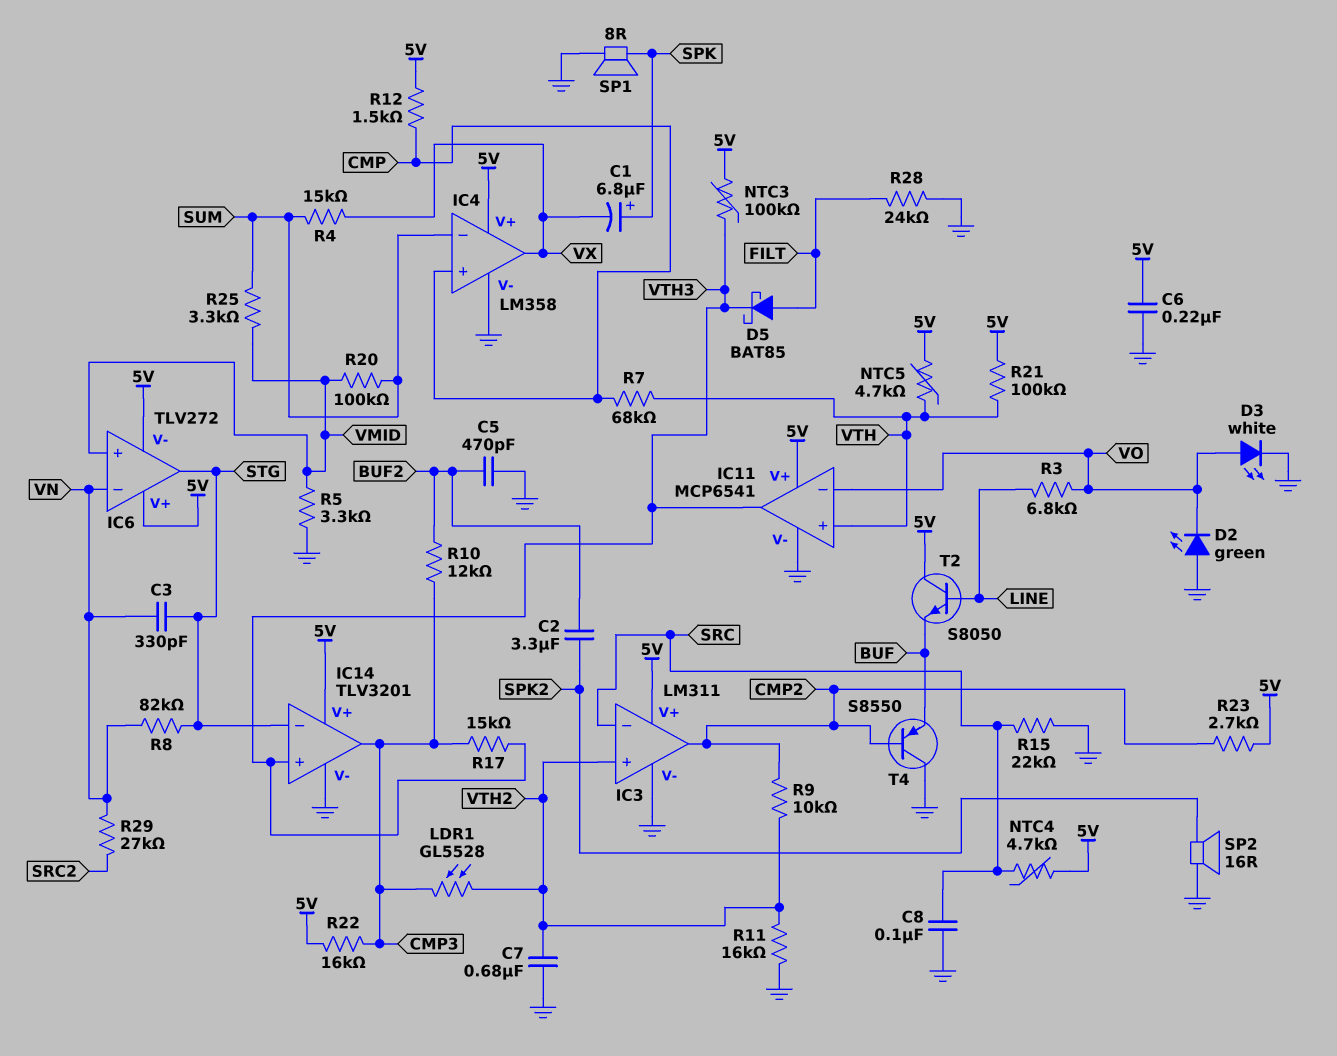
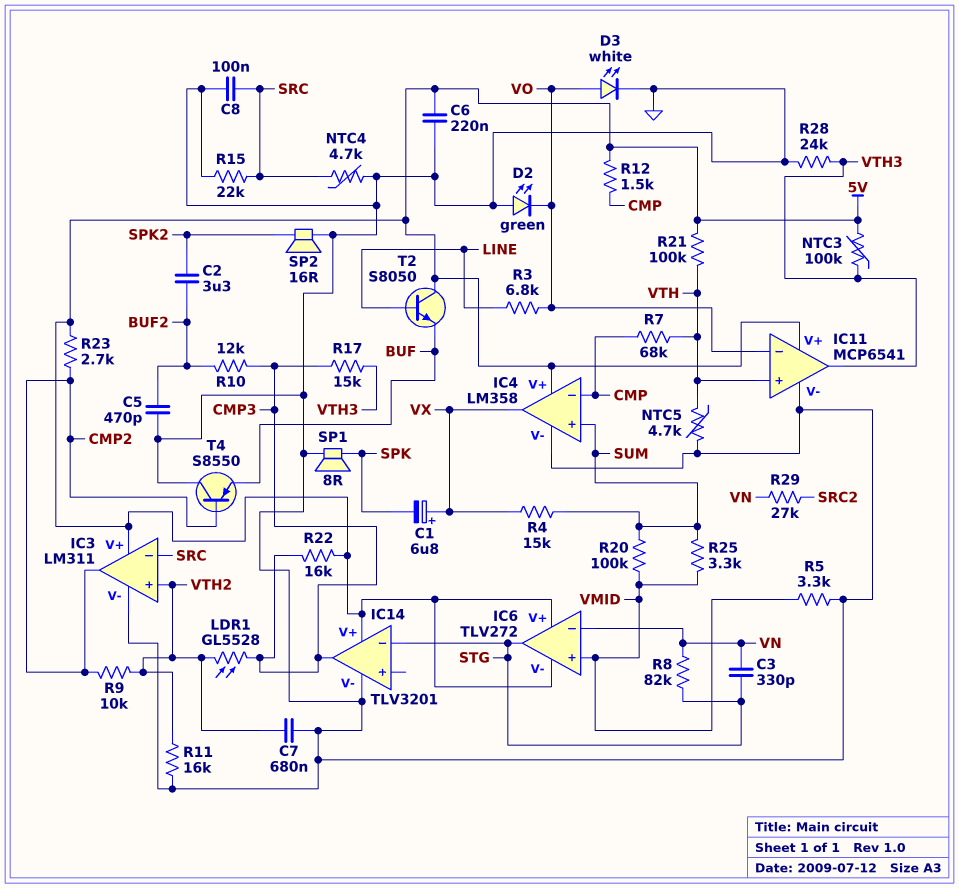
C1: 6.8uF (plus SPK, minus VX) -> 6.8uF (plus VX, minus SPK)
D5: schottky BAT85 (A FILT, K VTH3) -> none
IC4 pin in+: CMP -> SUM
IC4 pin in-: SUM -> CMP
IC14 pin in+: VTH3 -> none
NTC4: 4.7k (5V, SRC) -> 4.7k (GND, SRC)
NTC5: 4.7k (5V, VTH) -> 4.7k (GND, VTH)
R28: 24k (FILT, GND) -> 24k (GND, VTH3)

